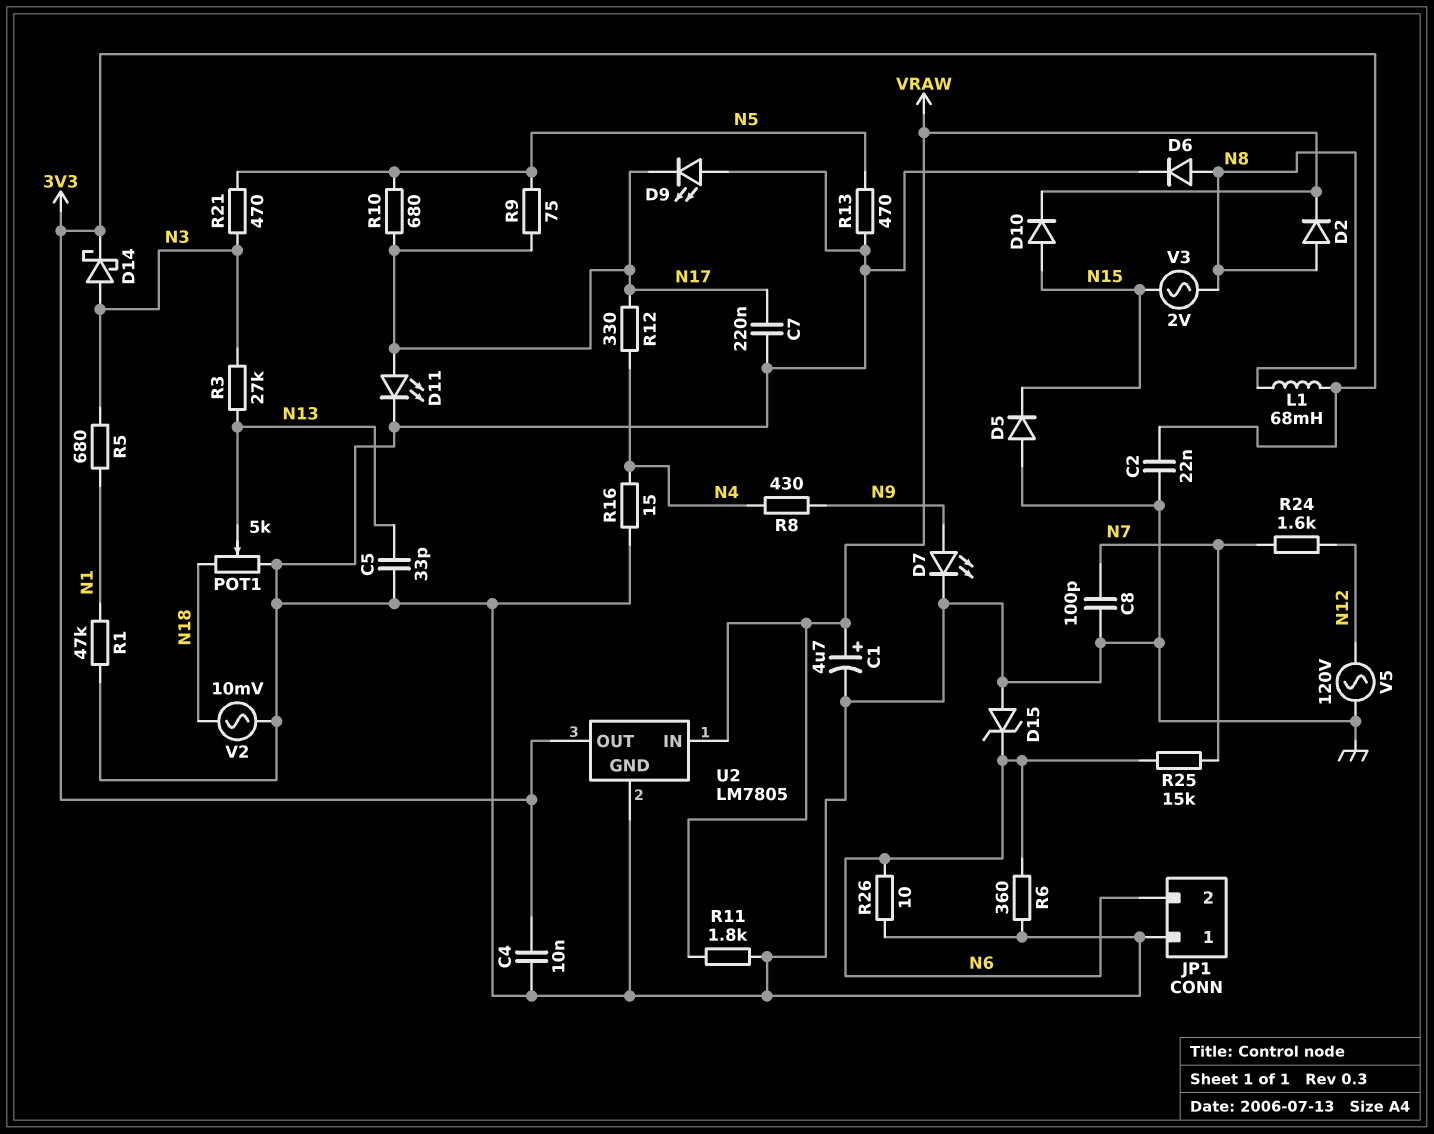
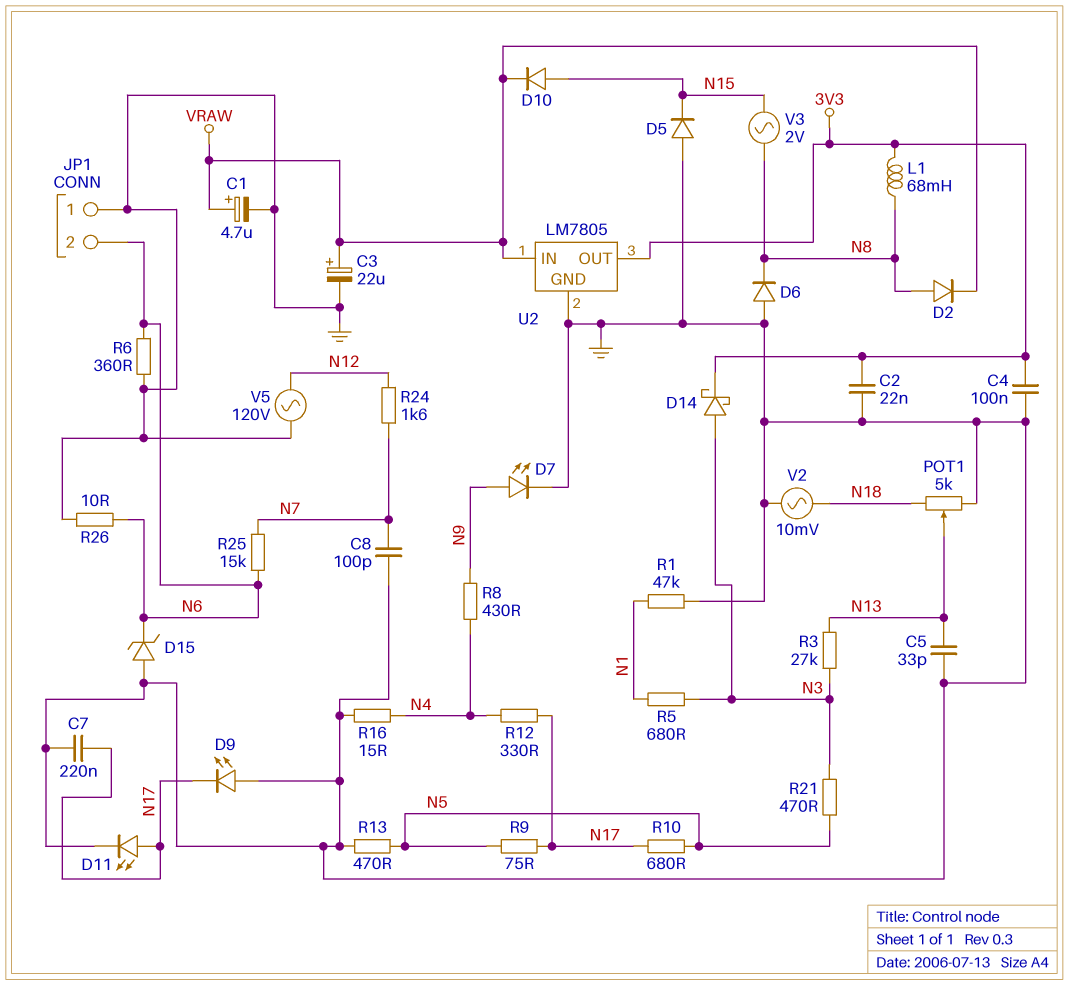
C3: none -> 22uF (plus VRAW, minus GND)
C4: 10nF (3V3, GND) -> 100nF (3V3, GND)
D6: diode (A N8, K GND) -> diode (A GND, K N8)
R11: 1.8k (GND, VRAW) -> none

